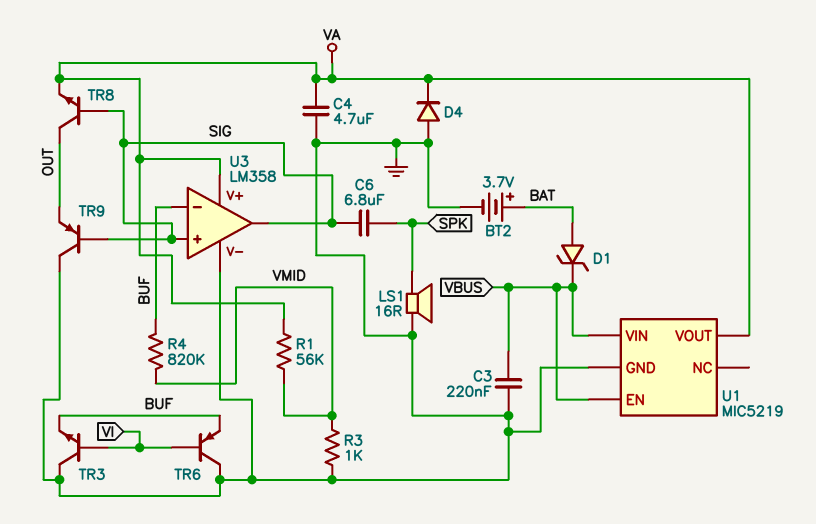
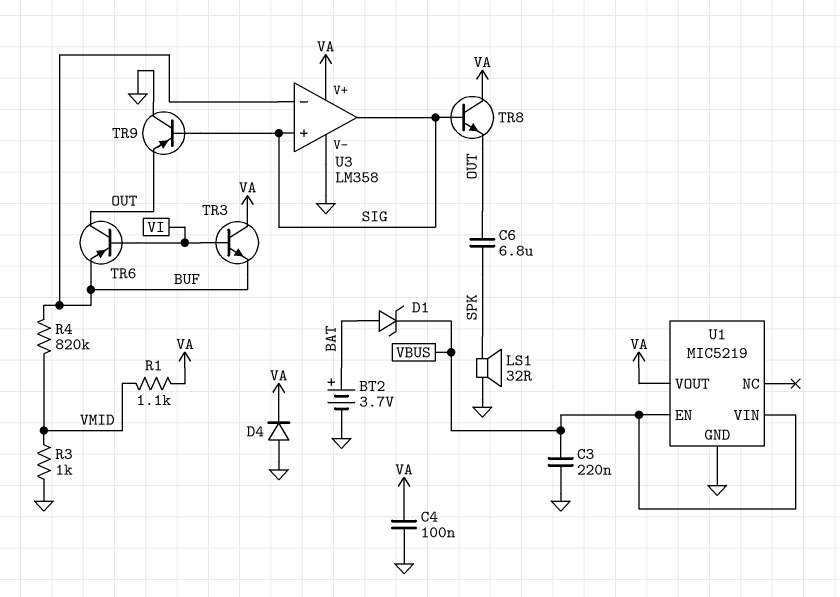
C4: 4.7uF (GND, VA) -> 100nF (GND, VA)
C6: 6.8uF (SIG, SPK) -> 6.8uF (OUT, SPK)
LS1: speaker 16R (GND, SPK) -> speaker 32R (GND, SPK)
R1: 56k (VA, VMID) -> 1.1k (VA, VMID)
TR3: NPN (B VI, C GND, E BUF) -> NPN (B VI, C VA, E BUF)
TR6: PNP (B VI, C GND, E BUF) -> PNP (B VI, C OUT, E BUF)
TR8: NPN (B SIG, C OUT, E VA) -> NPN (B SIG, C VA, E OUT)

